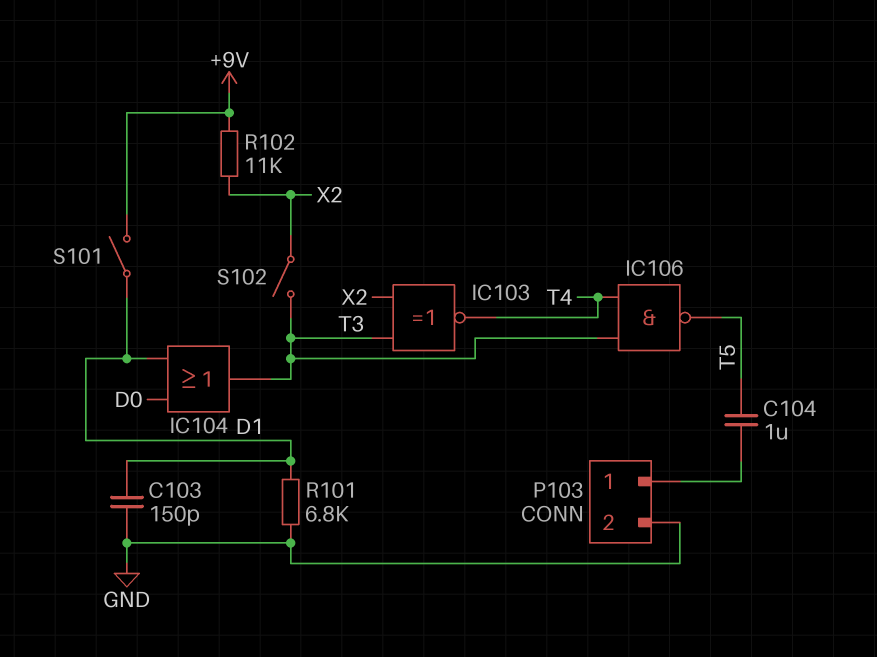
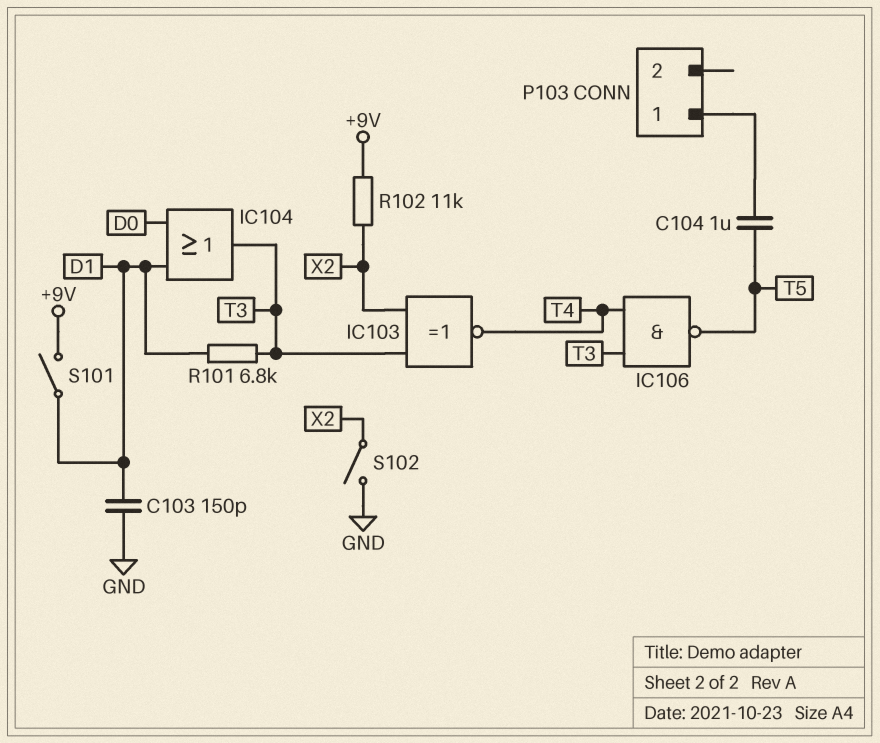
P103 pin 2: GND -> none
R101: 6.8k (D1, GND) -> 6.8k (D1, T3)
S102: switch (T3, X2) -> switch (GND, X2)

